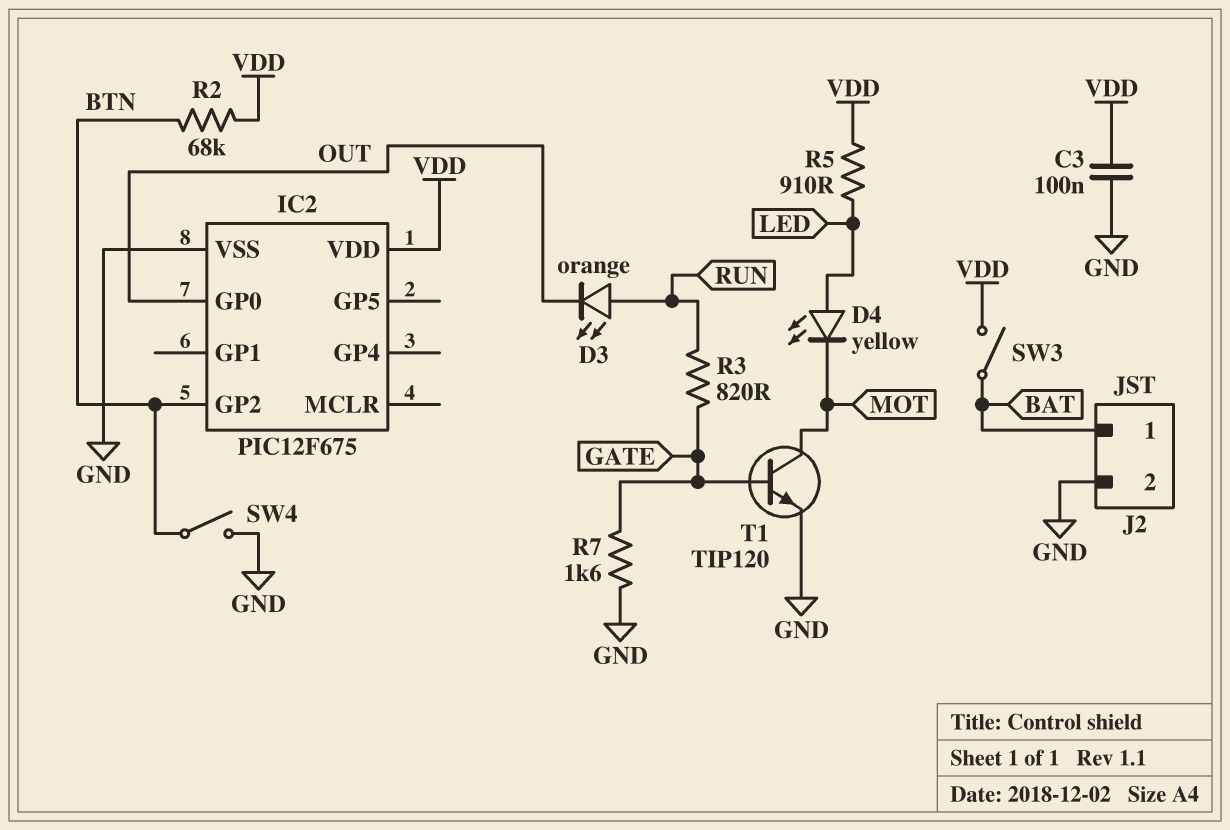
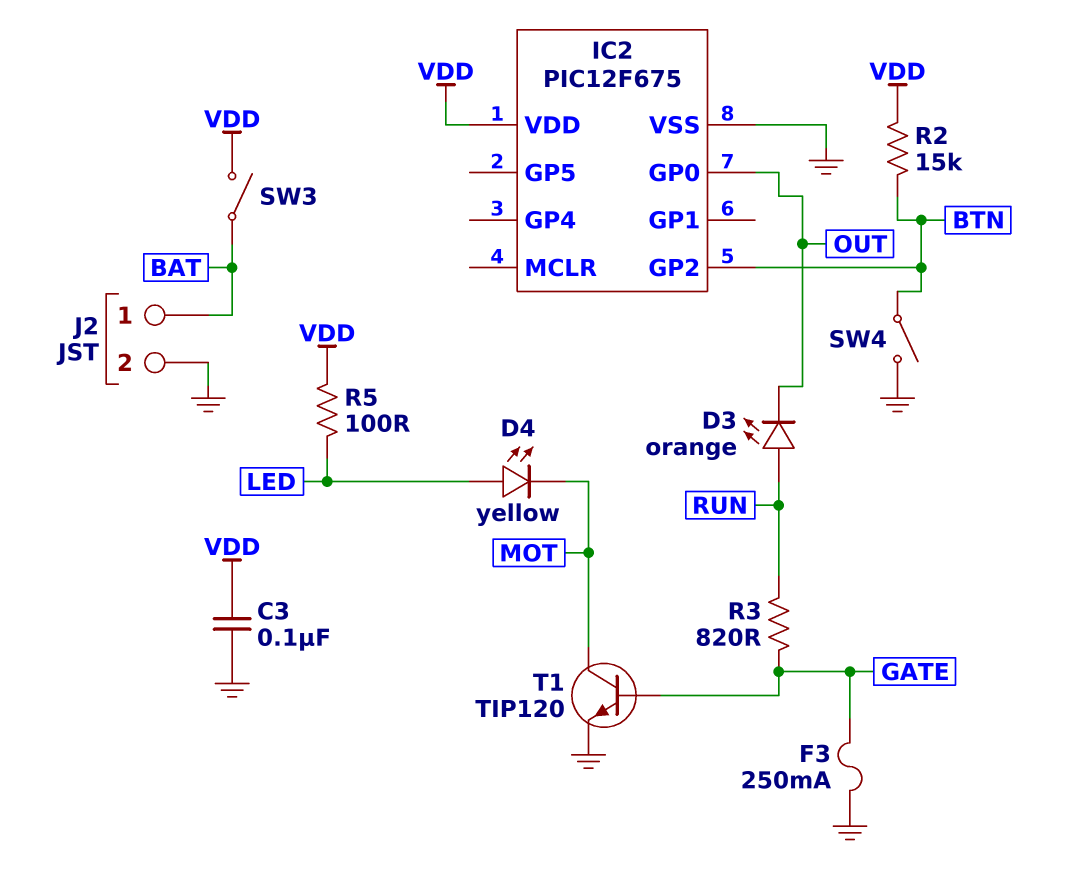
F3: none -> 250mA (GATE, GND)
R2: 68k (BTN, VDD) -> 15k (BTN, VDD)
R5: 910 (LED, VDD) -> 100 (LED, VDD)
R7: 1.6k (GATE, GND) -> none

